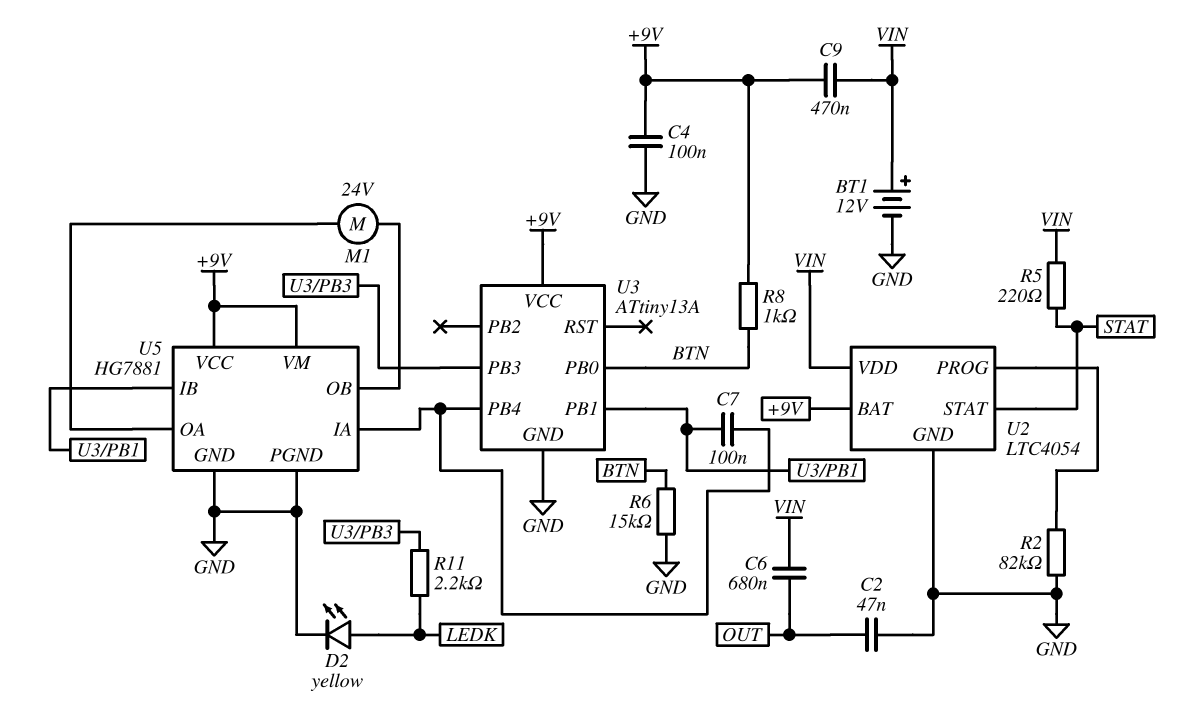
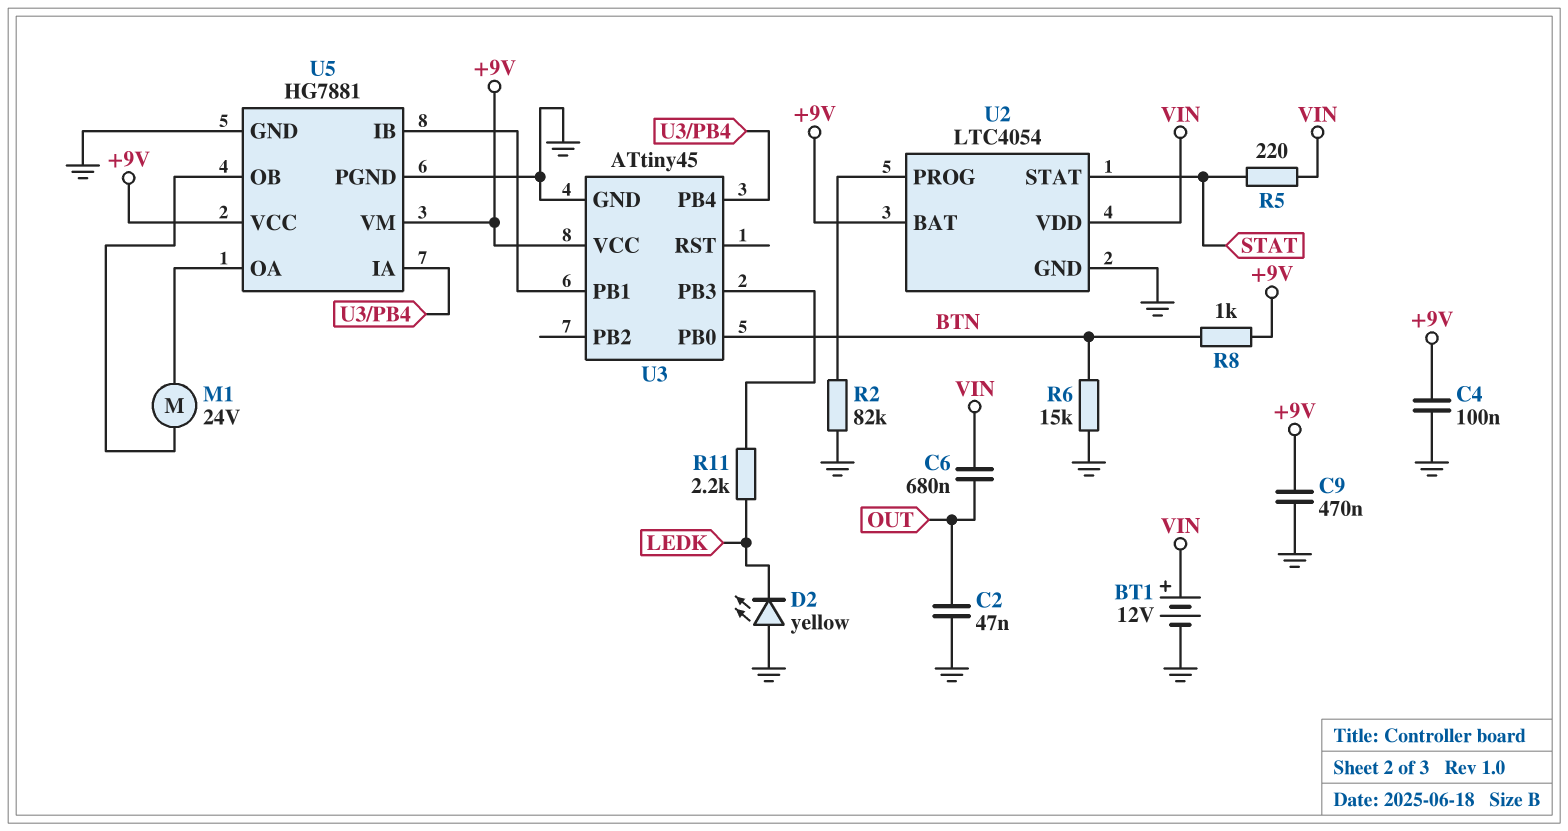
C7: 100nF (U3/PB1, U3/PB4) -> none
C9: 470nF (+9V, VIN) -> 470nF (+9V, GND)
D2: LED yellow (A LEDK, K GND) -> LED yellow (A GND, K LEDK)
U3: ATtiny13A -> ATtiny45

